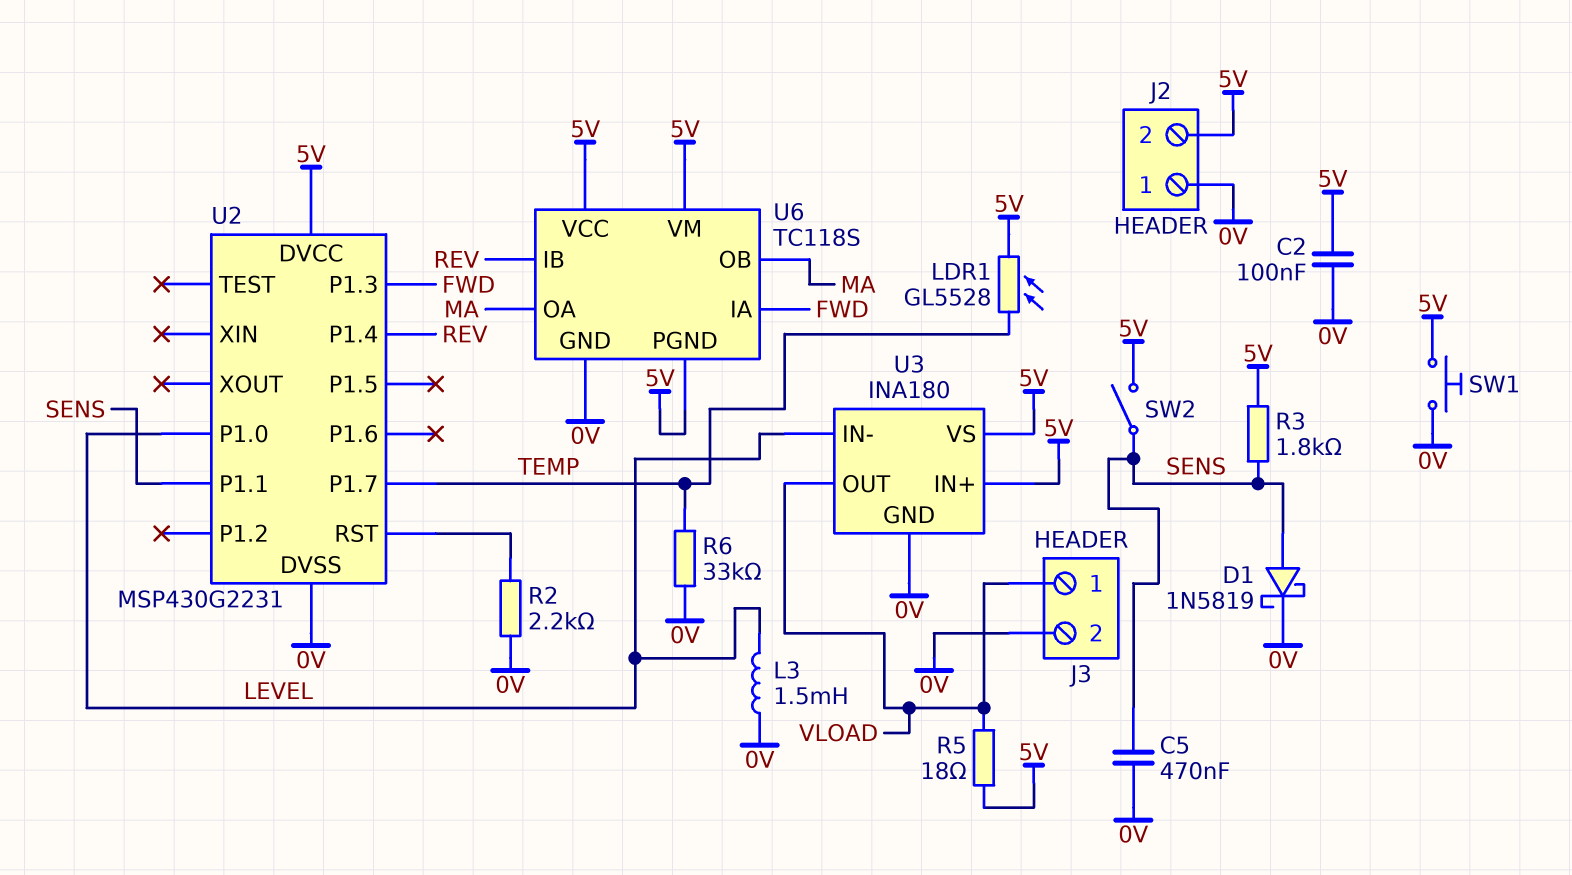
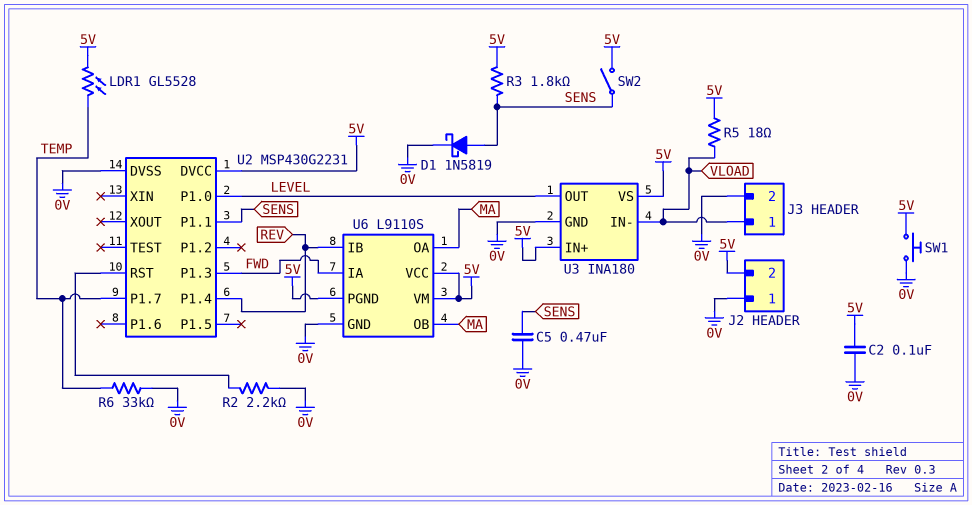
L3: 1.5mH (0V, LEVEL) -> none
U3 pin IN-: LEVEL -> VLOAD
U3 pin OUT: VLOAD -> LEVEL
U6: TC118S -> L9110S

